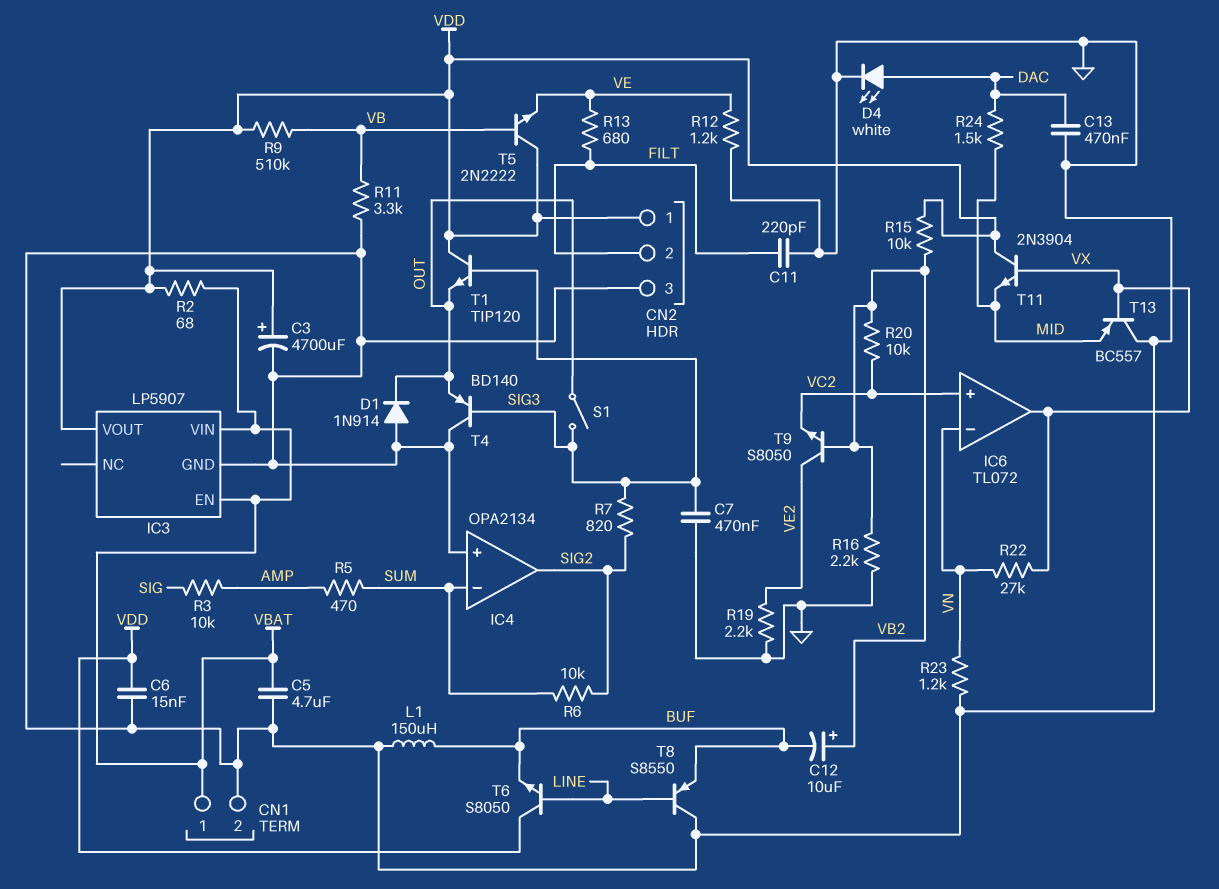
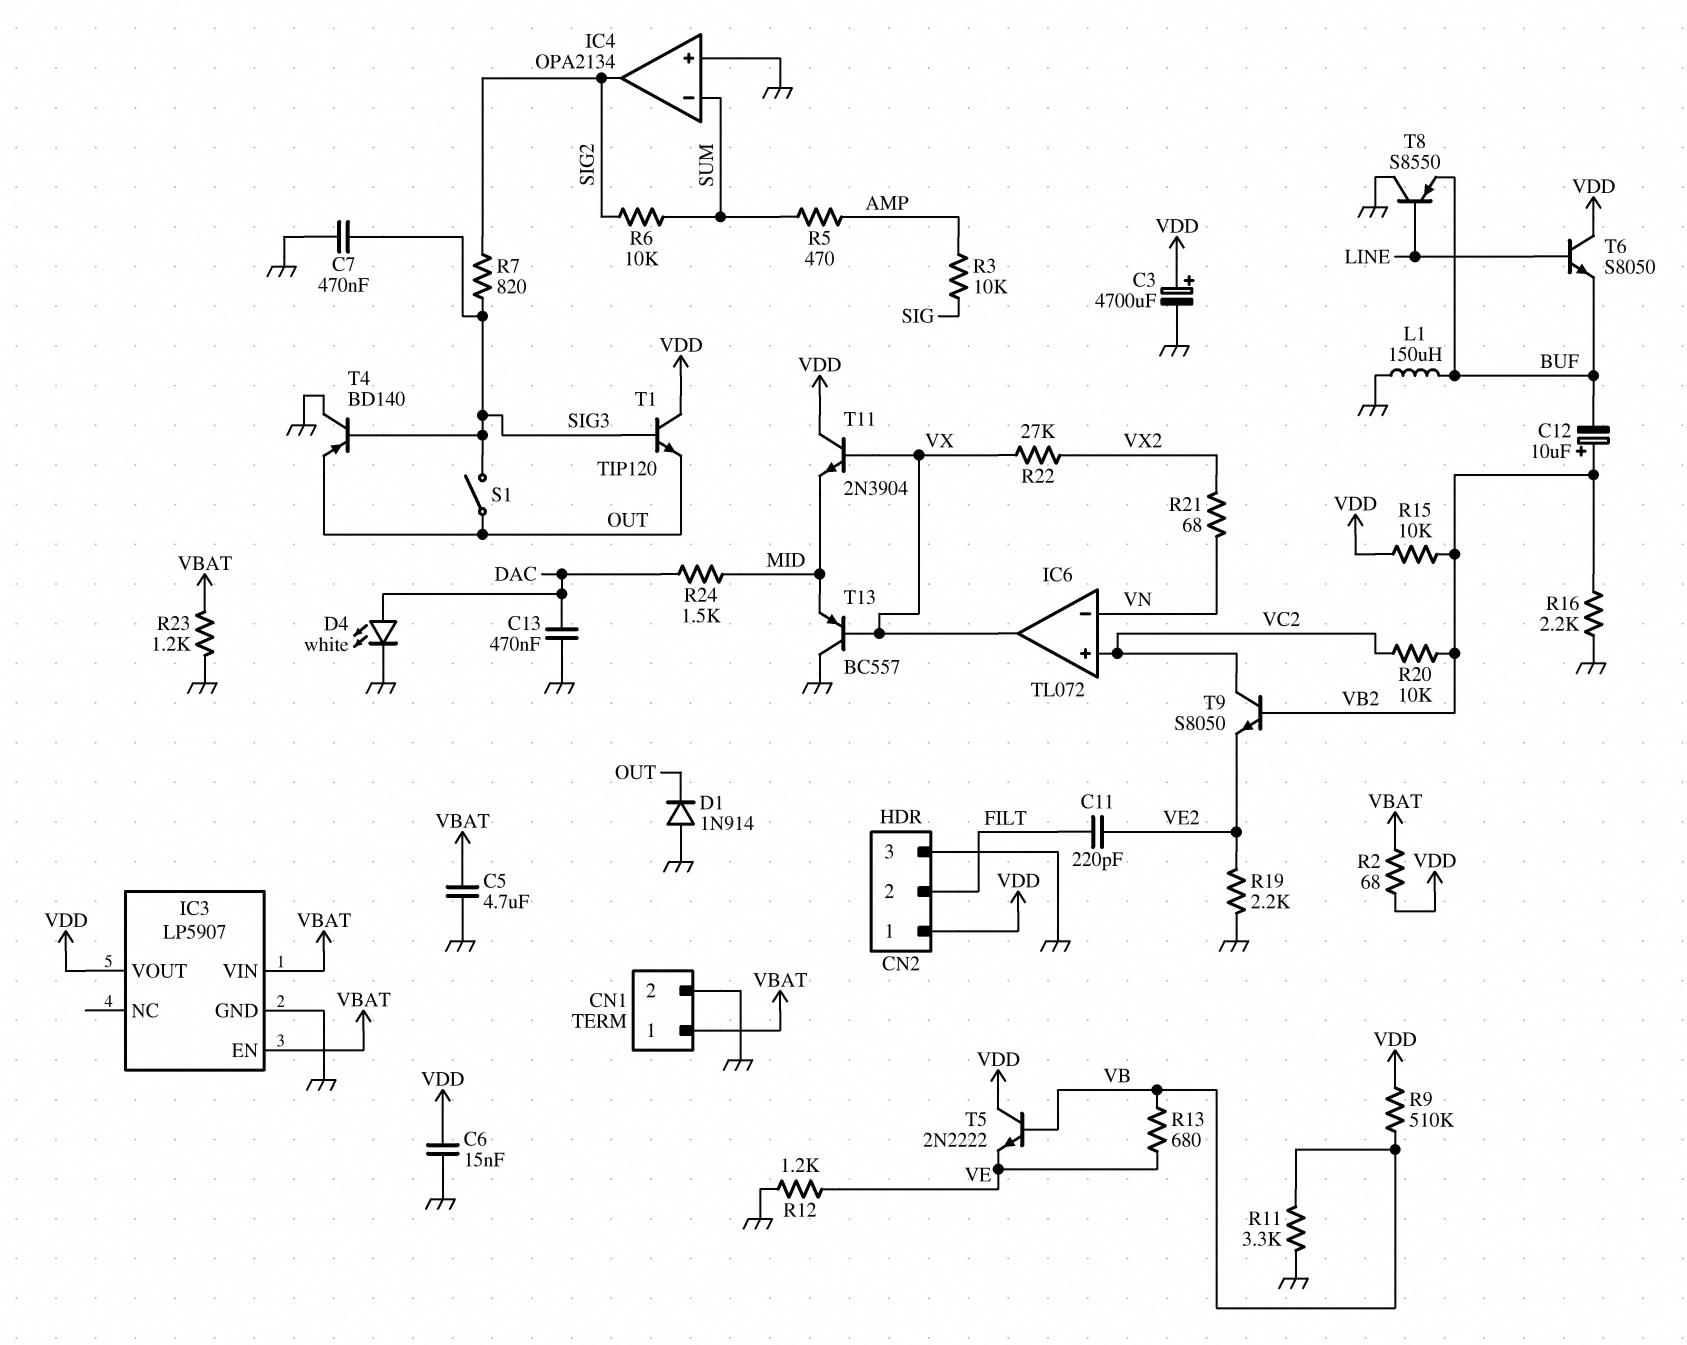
C11: 220pF (FILT, GND) -> 220pF (FILT, VE2)
R13: 680 (FILT, VE) -> 680 (VB, VE)
R21: none -> 68 (VN, VX2)
R22: 27k (VN, VX) -> 27k (VX, VX2)
R23: 1.2k (GND, VN) -> 1.2k (GND, VBAT)
T9: NPN S8050 (B VB2, C VE2, E VC2) -> NPN S8050 (B VB2, C VC2, E VE2)

